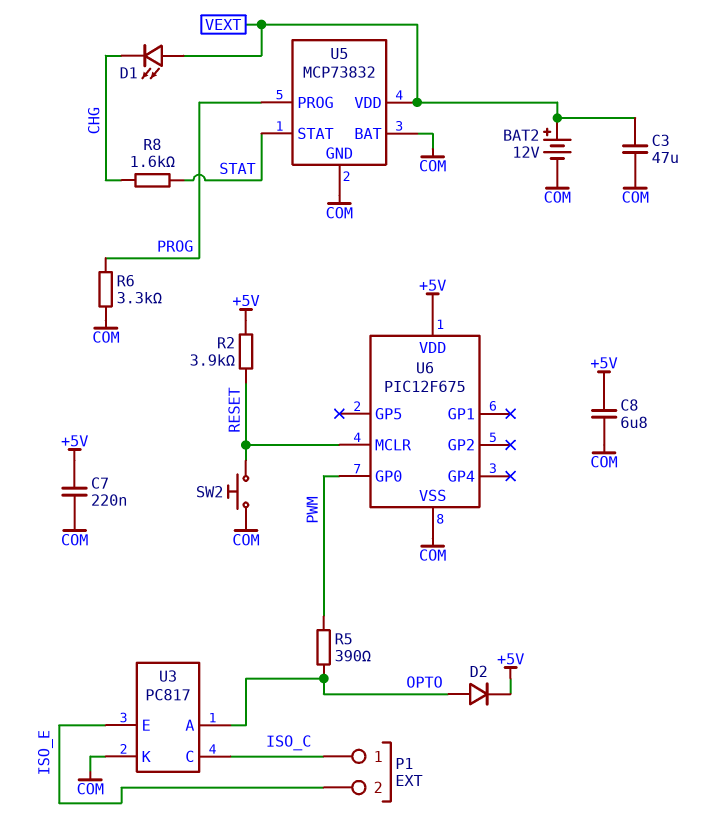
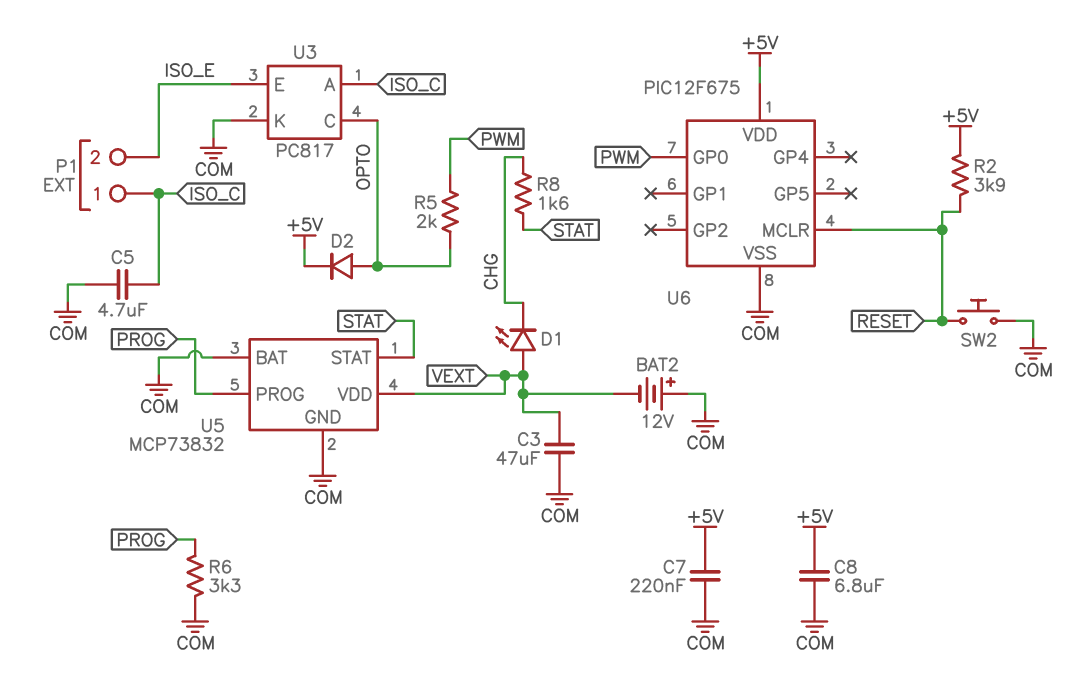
BAT2: 12V (plus VEXT, minus COM) -> 12V (plus COM, minus VEXT)
C5: none -> 4.7uF (COM, ISO_C)
R5: 390 (OPTO, PWM) -> 2k (OPTO, PWM)
U3 pin A: OPTO -> ISO_C
U3 pin C: ISO_C -> OPTO

